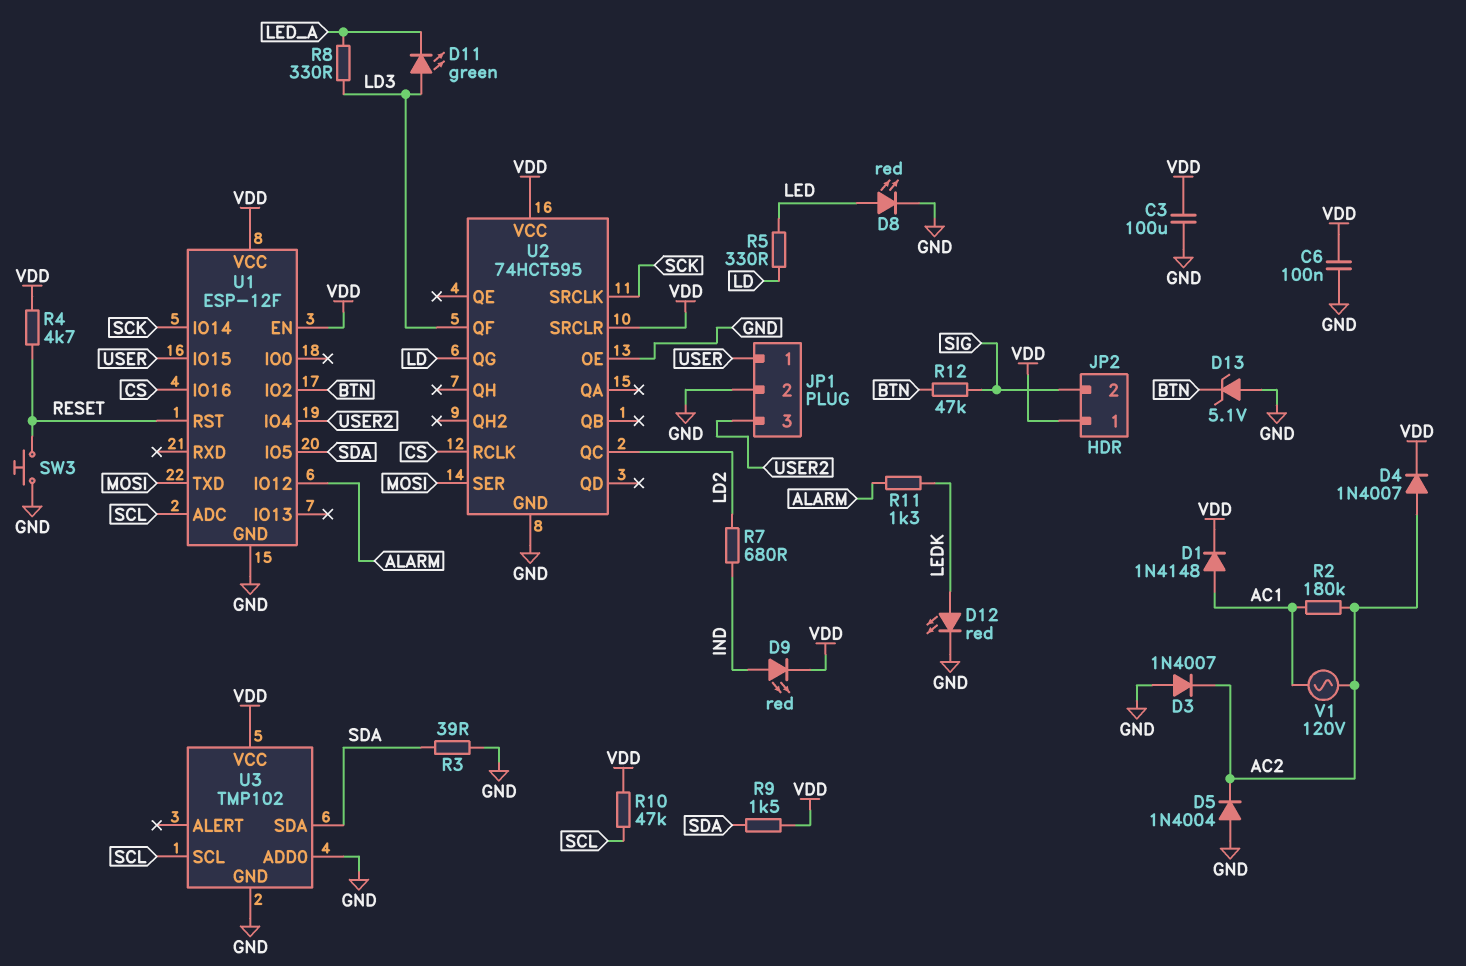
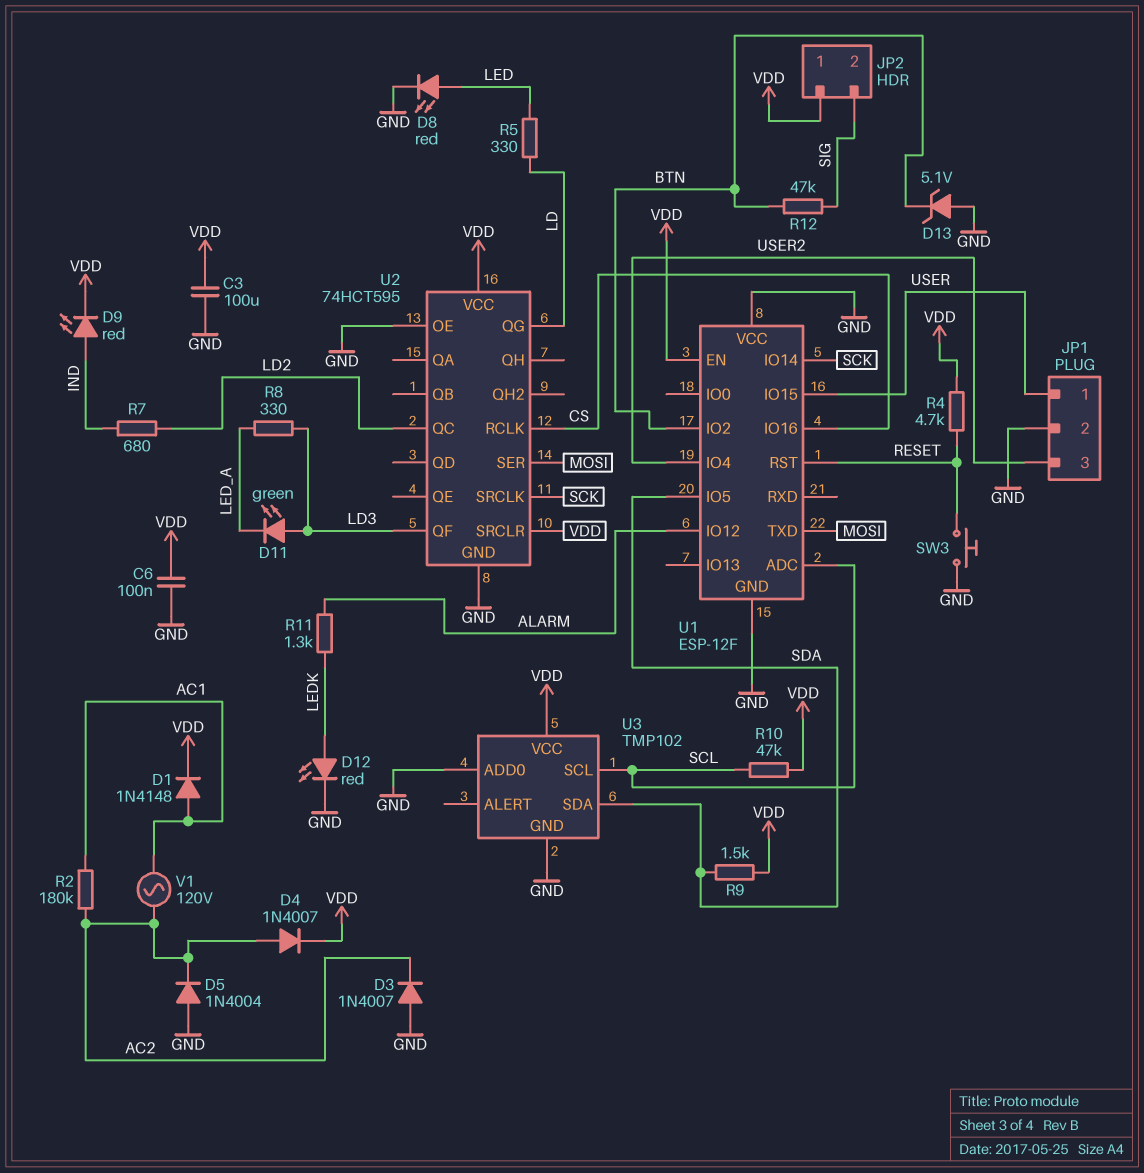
R3: 39 (GND, SDA) -> none
U1 pin VCC: VDD -> GND

